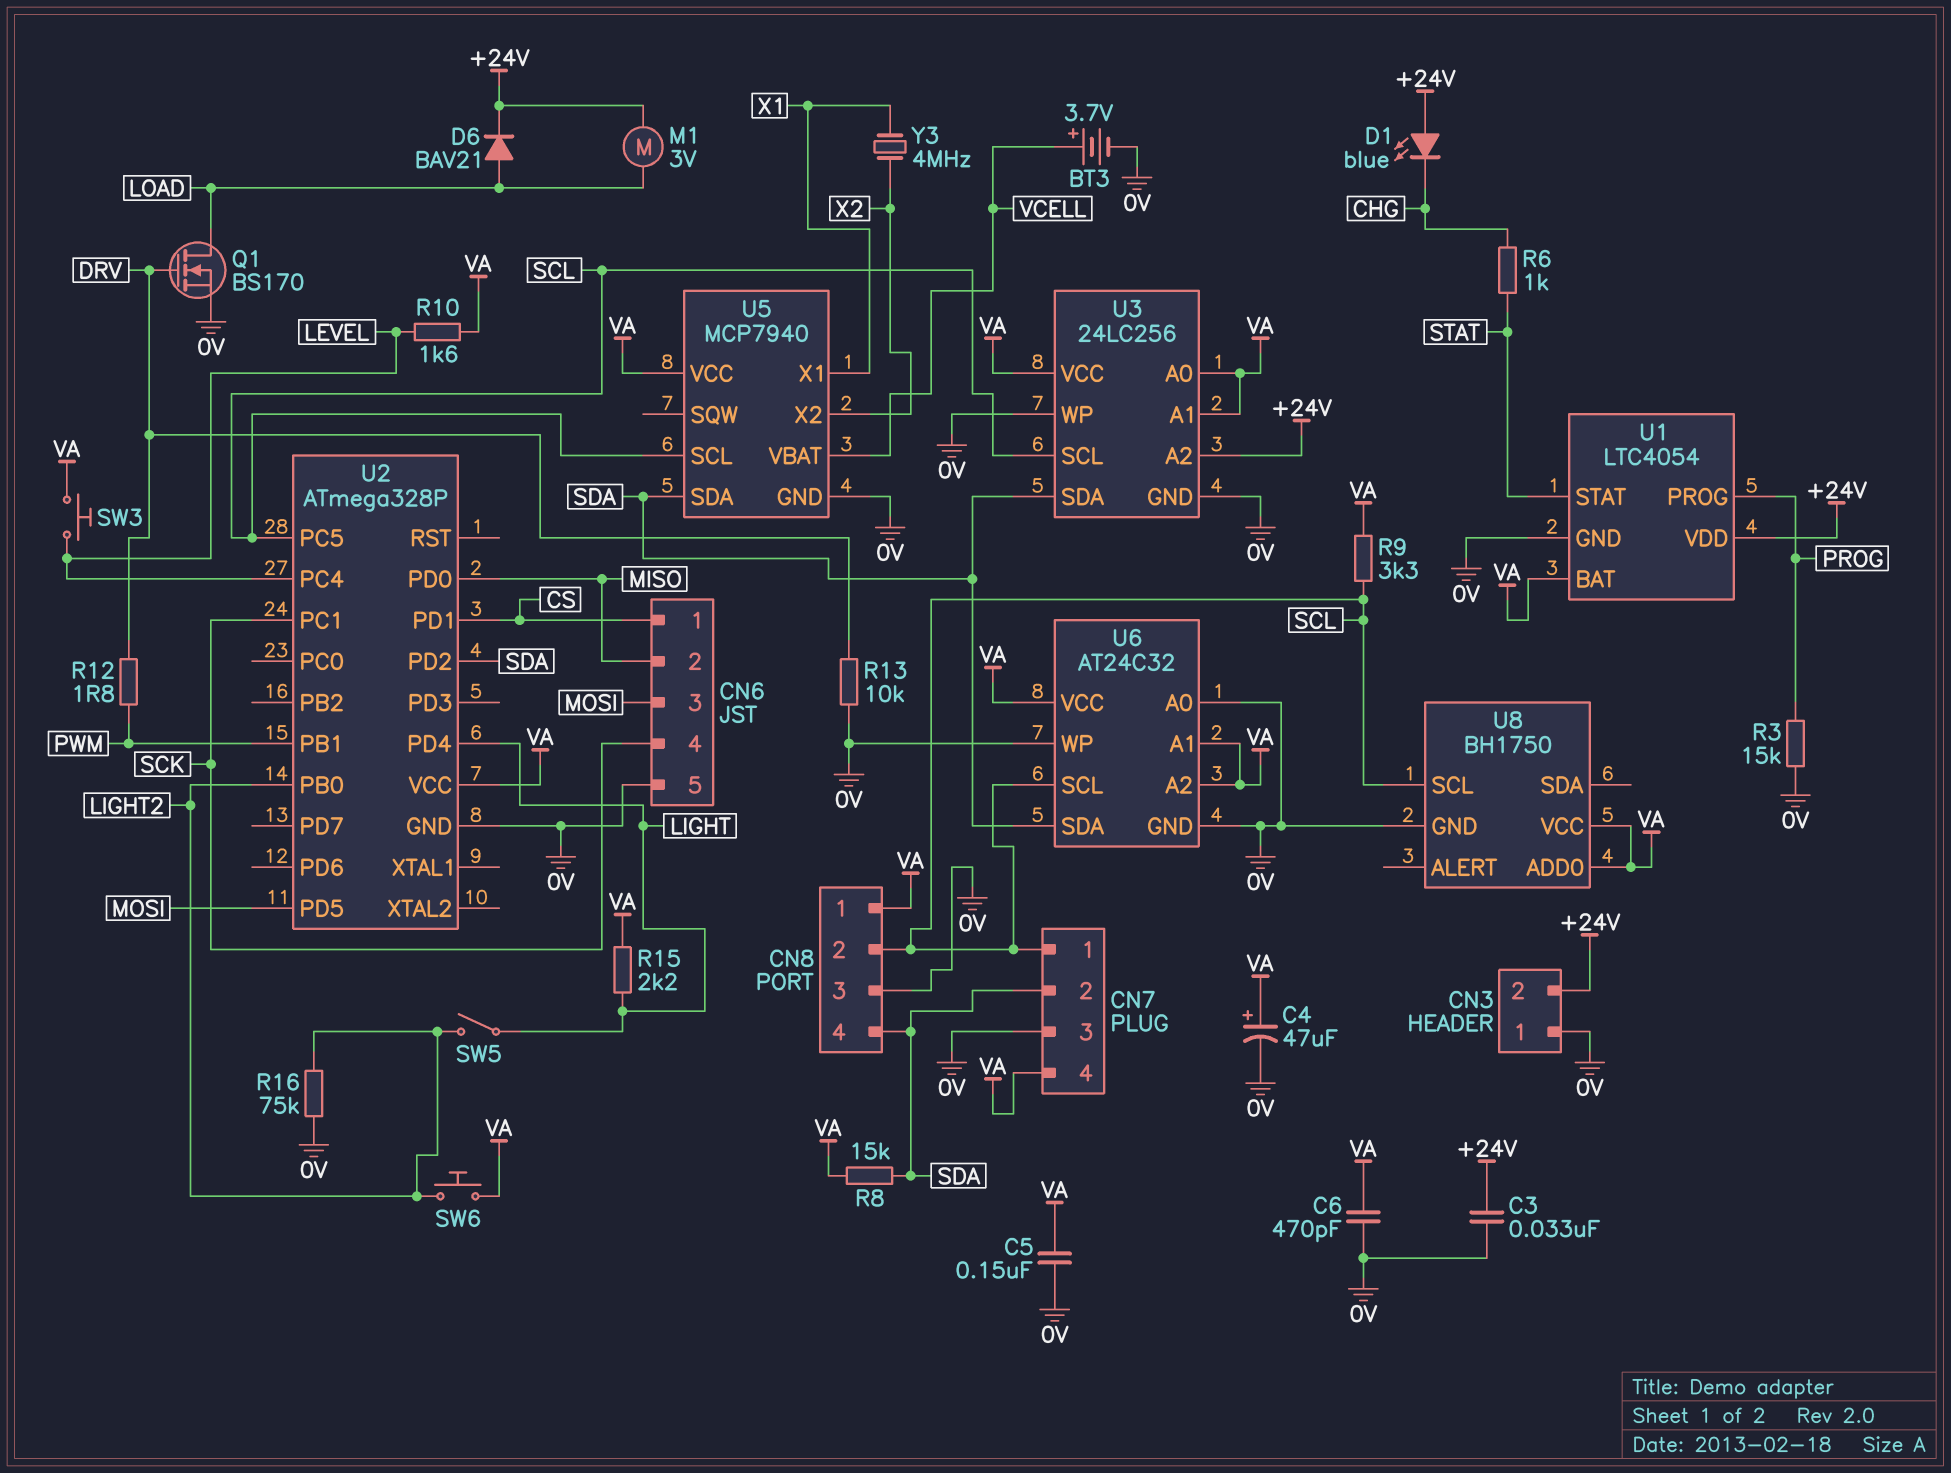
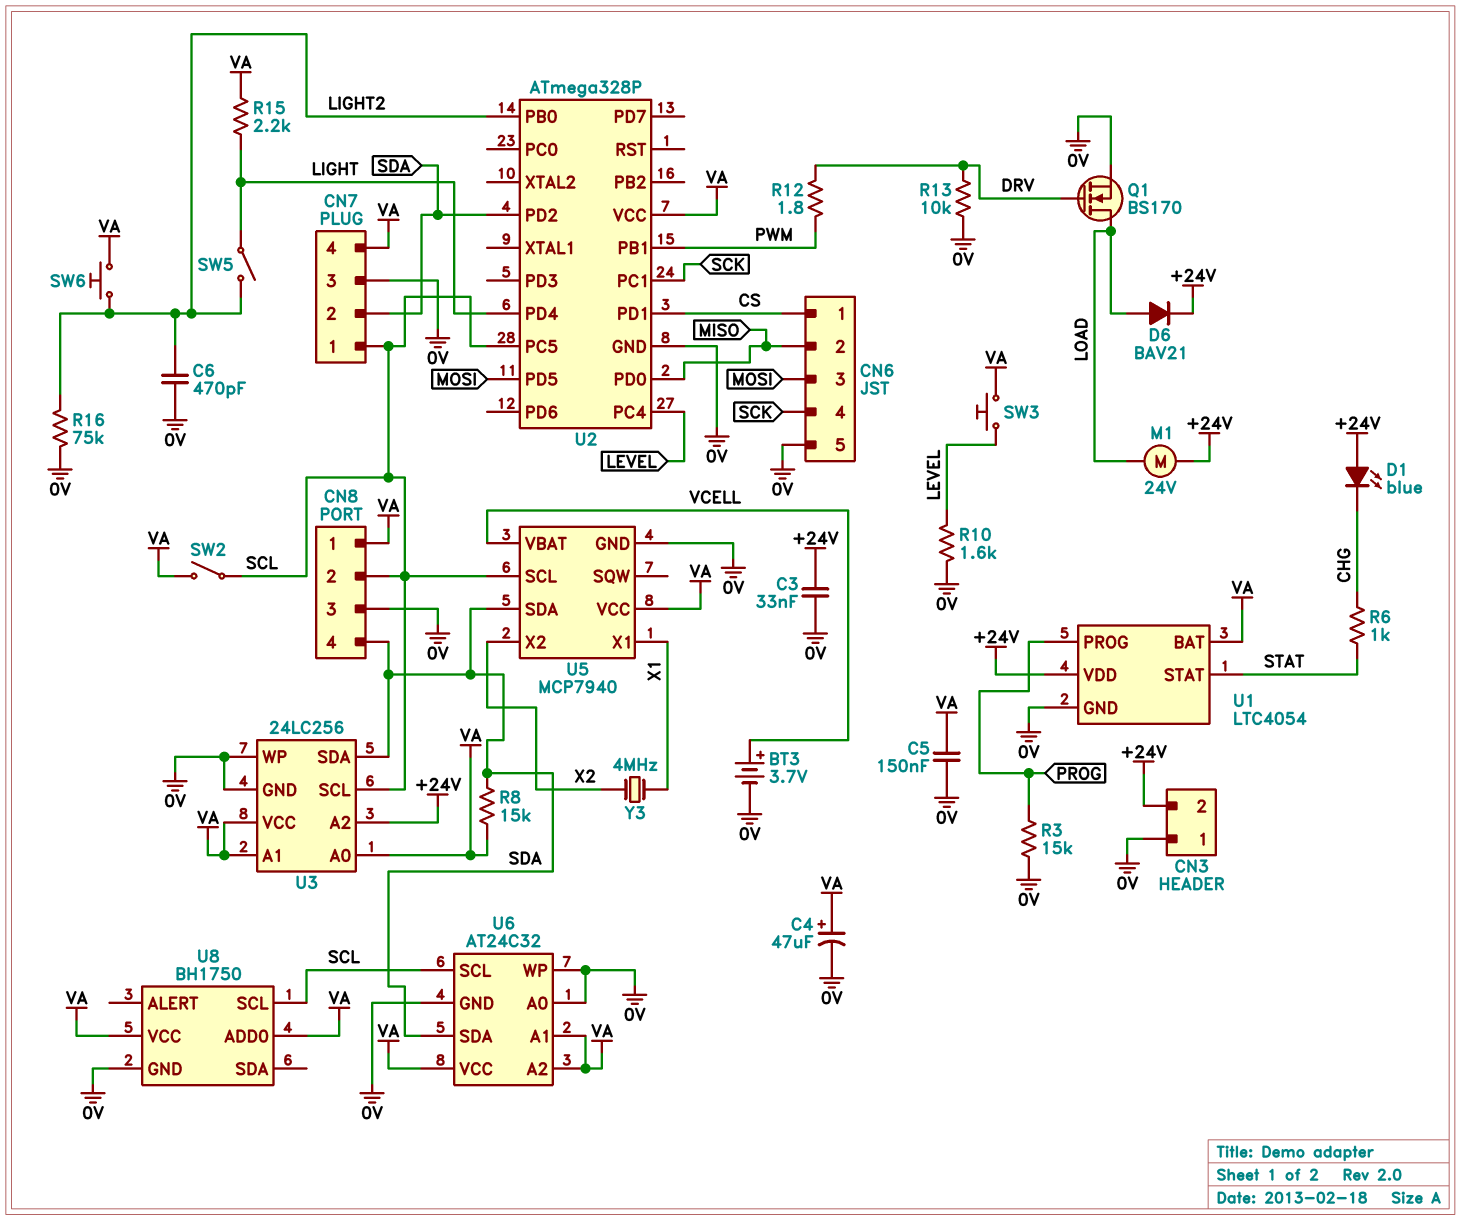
C6: 470pF (0V, VA) -> 470pF (0V, LIGHT2)
M1: motor 3V (+24V, LOAD) -> motor 24V (+24V, LOAD)
R9: 3.3k (SCL, VA) -> none
R10: 1.6k (LEVEL, VA) -> 1.6k (0V, LEVEL)
SW2: none -> switch (SCL, VA)

